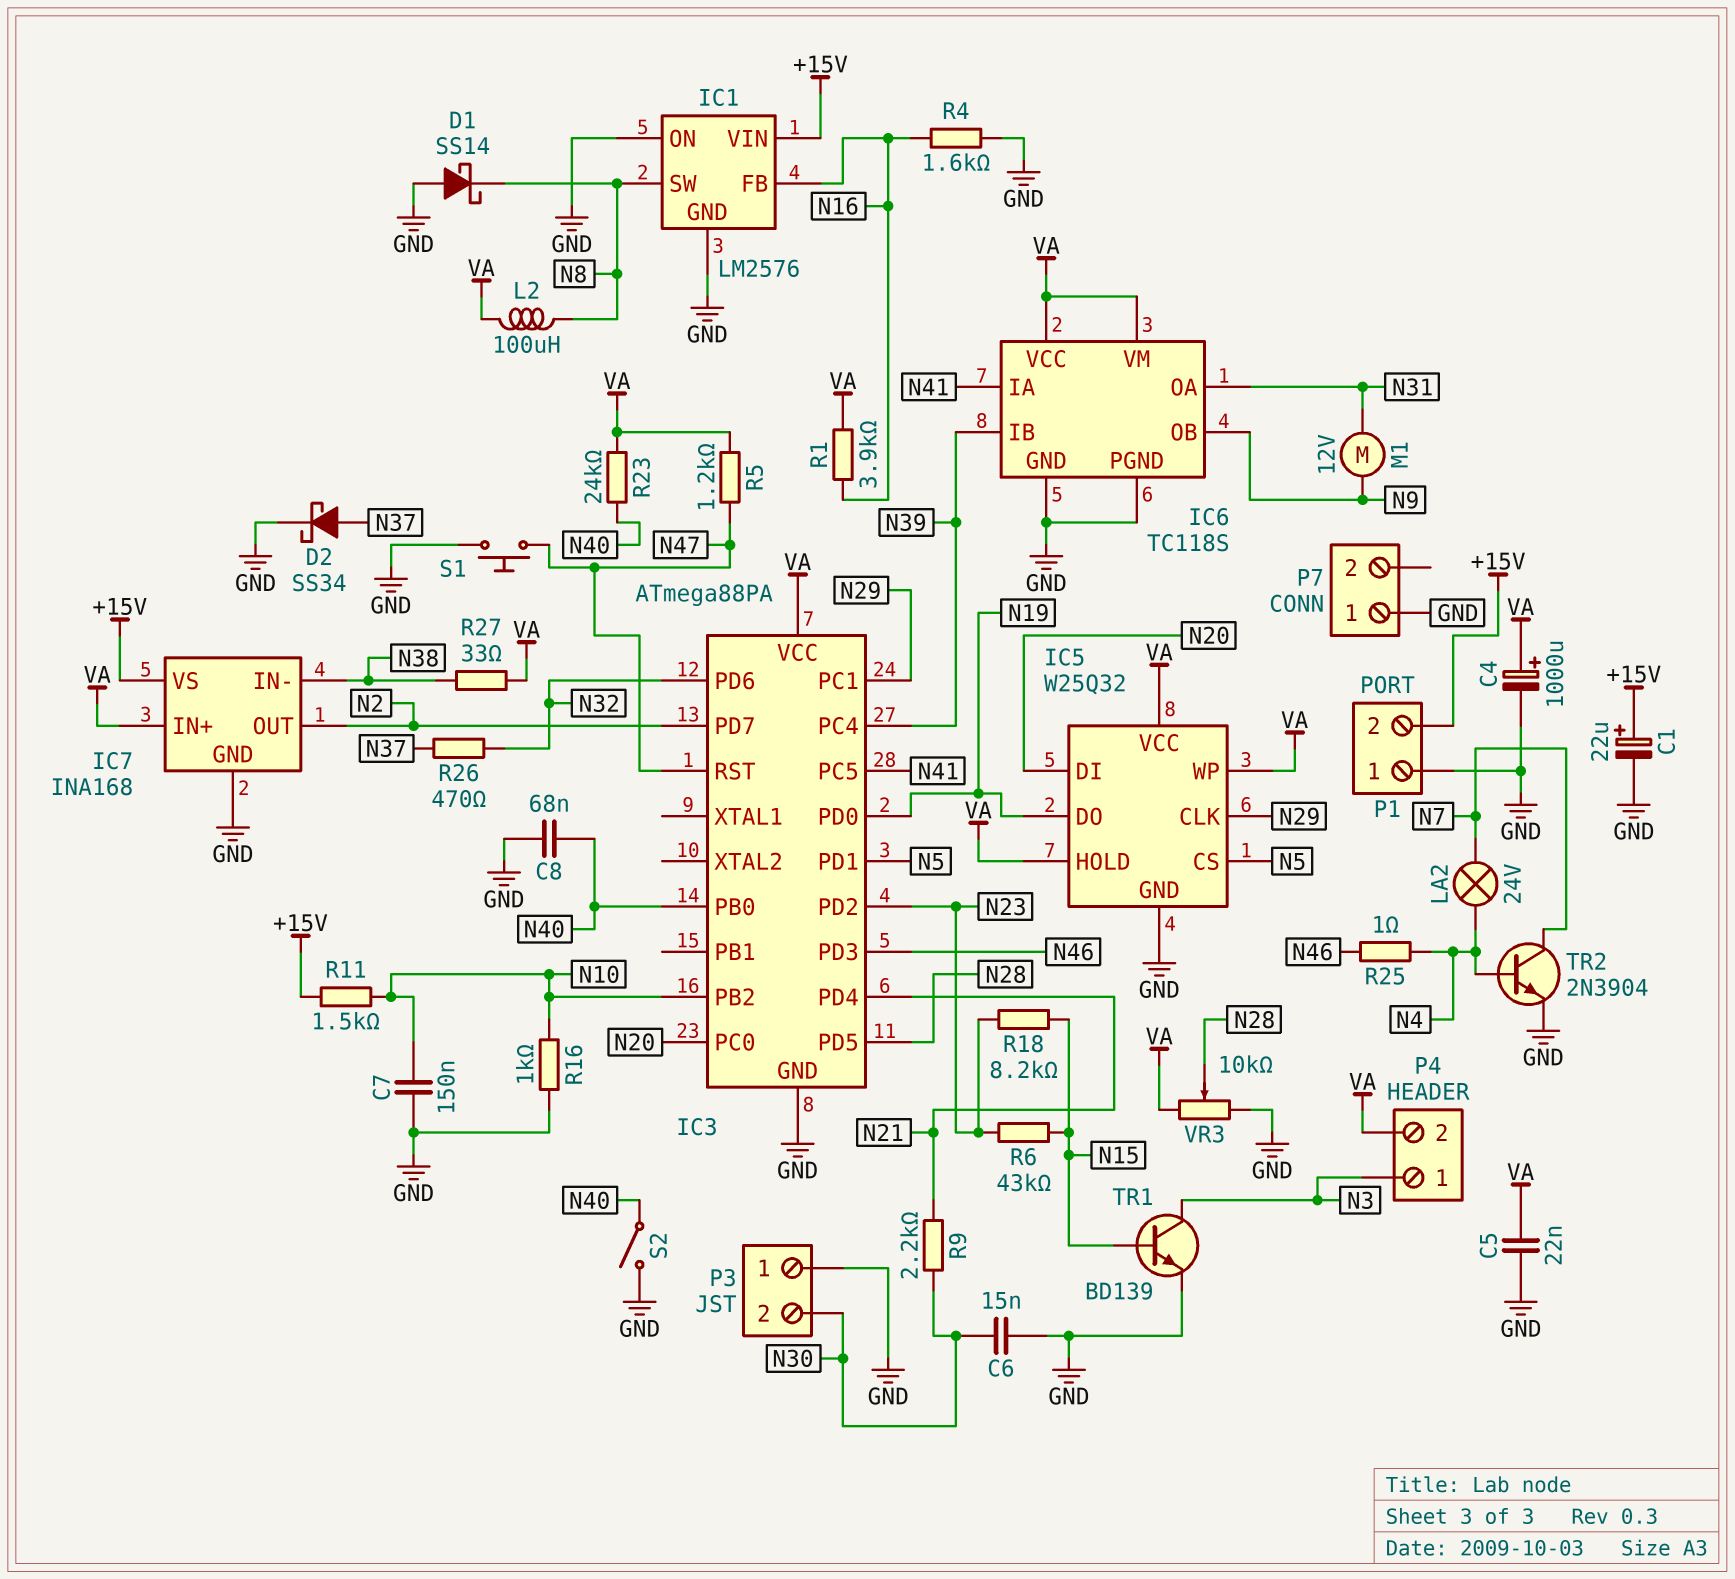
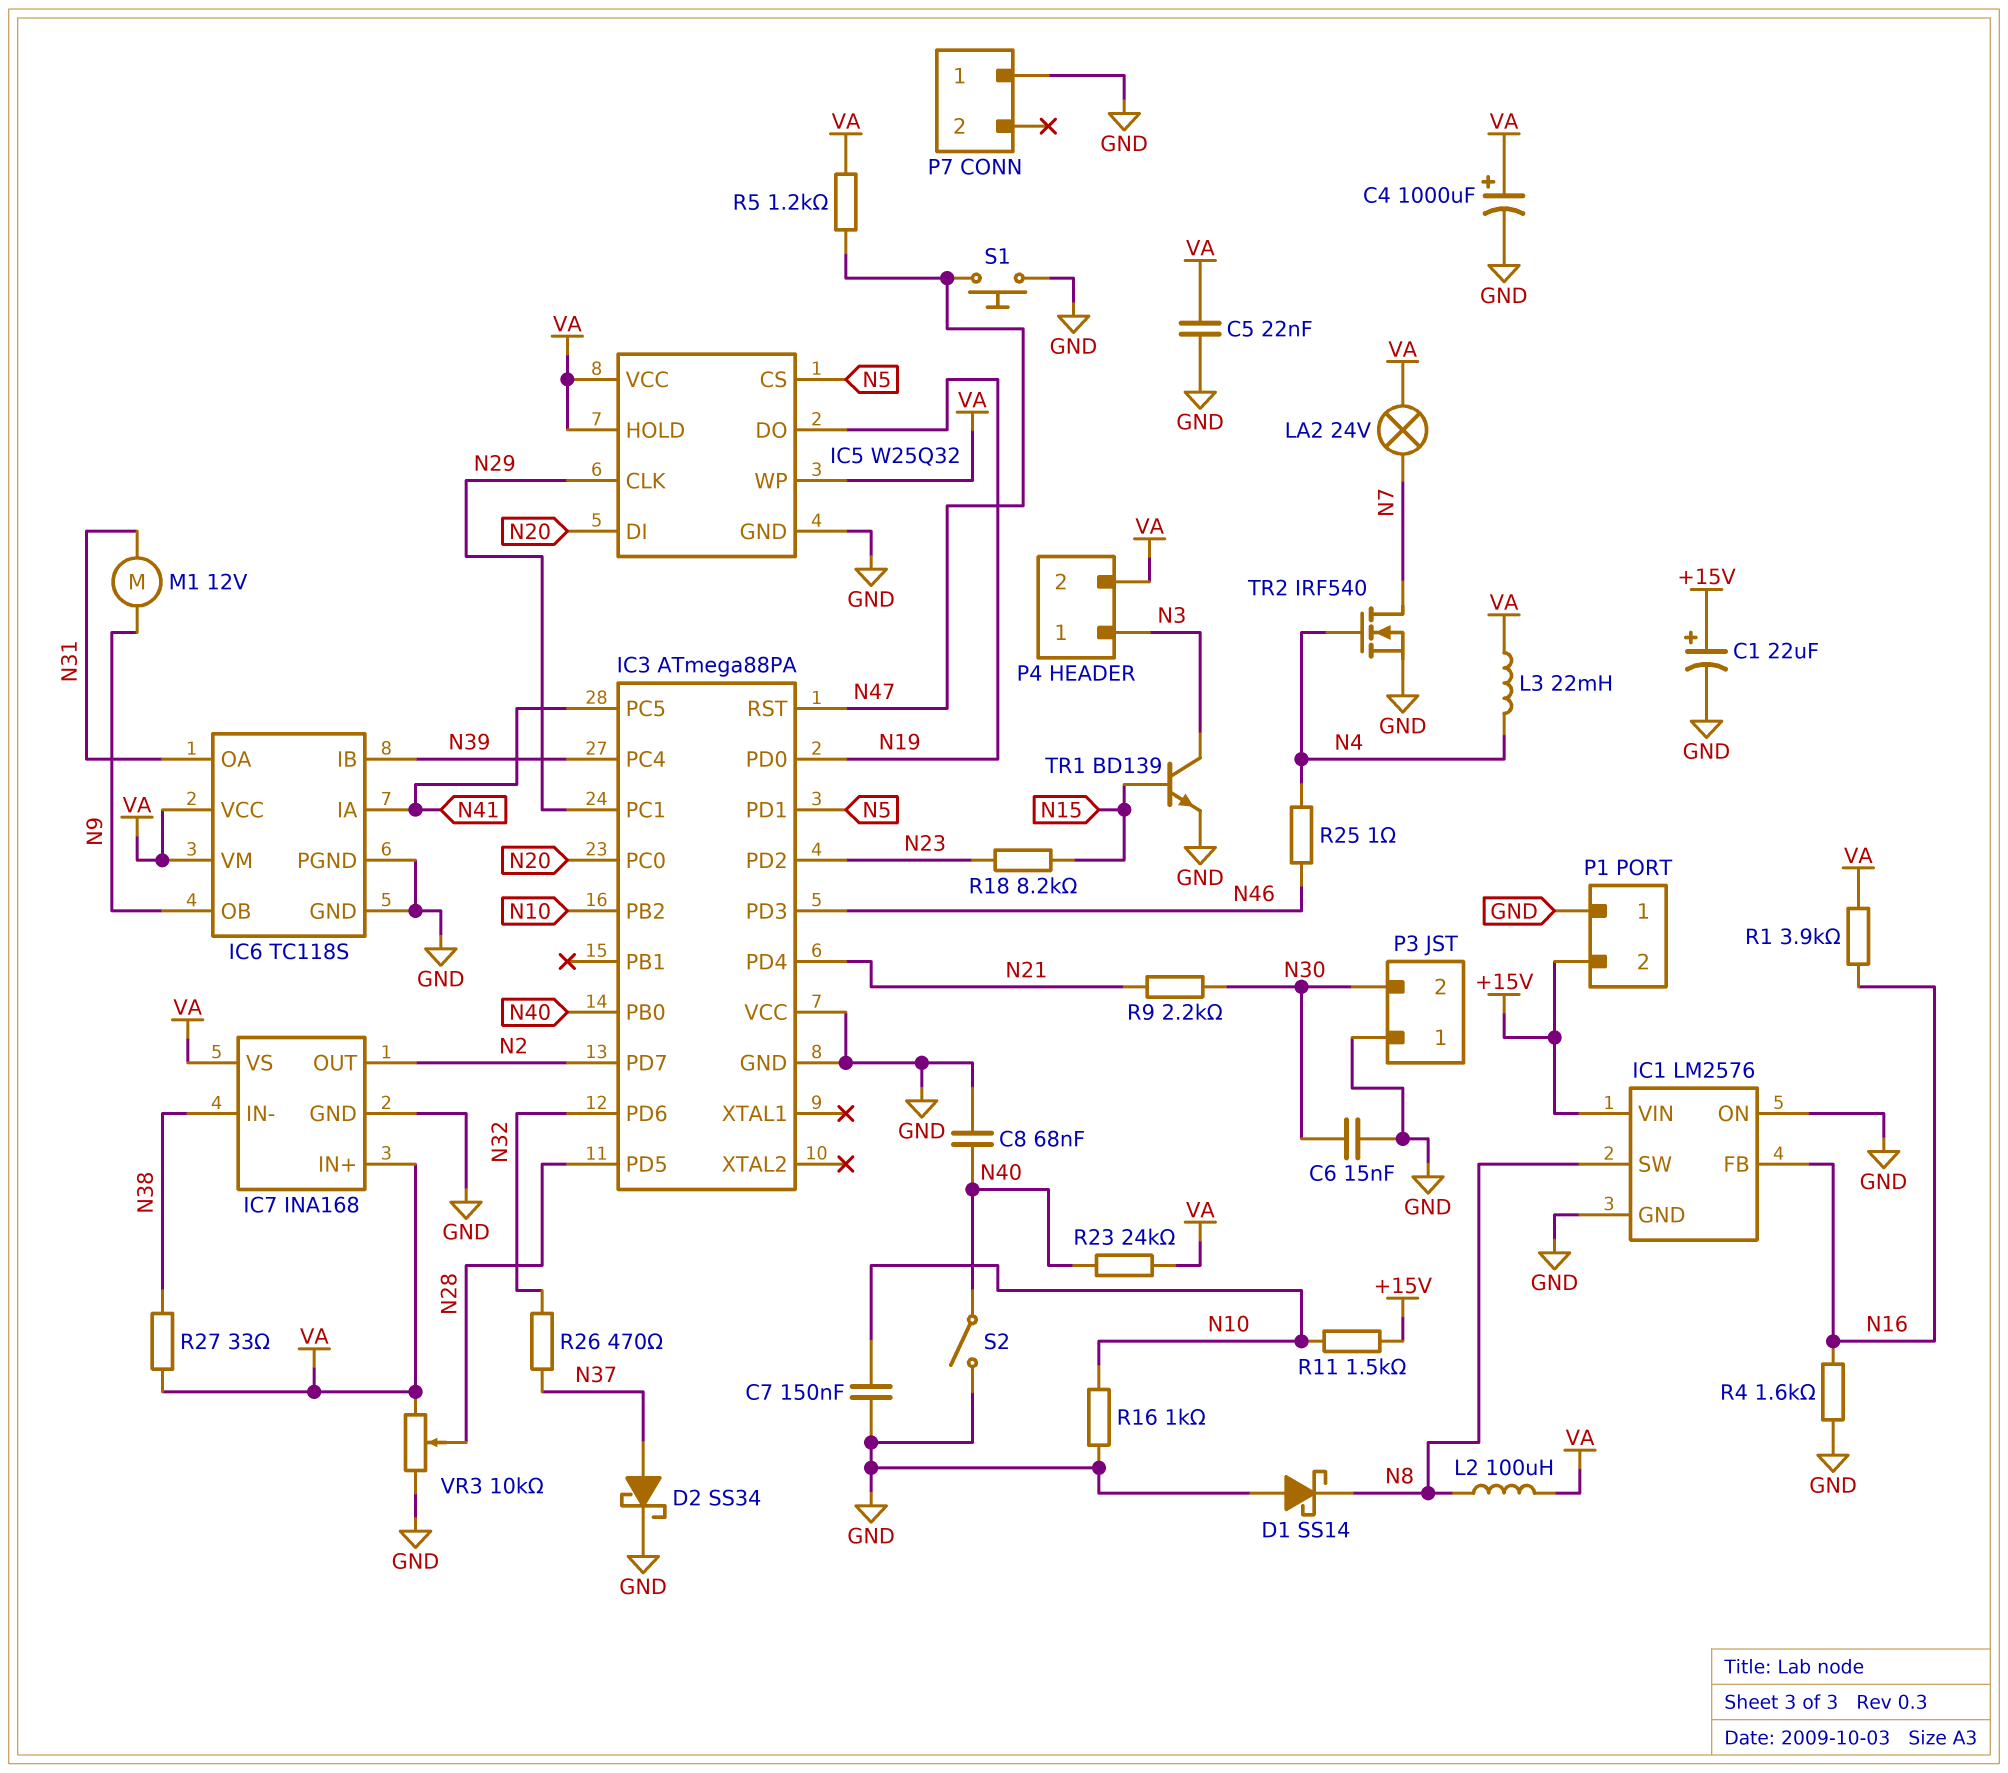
IC3 pin VCC: VA -> GND
IC7 pin VS: +15V -> VA
L3: none -> 22mH (N4, VA)
LA2: lamp 24V (N4, N7) -> lamp 24V (N7, VA)
R6: 43k (N15, N23) -> none
TR2: NPN 2N3904 (B N4, C N7, E GND) -> NMOS IRF540 (G N4, D N7, S GND)

